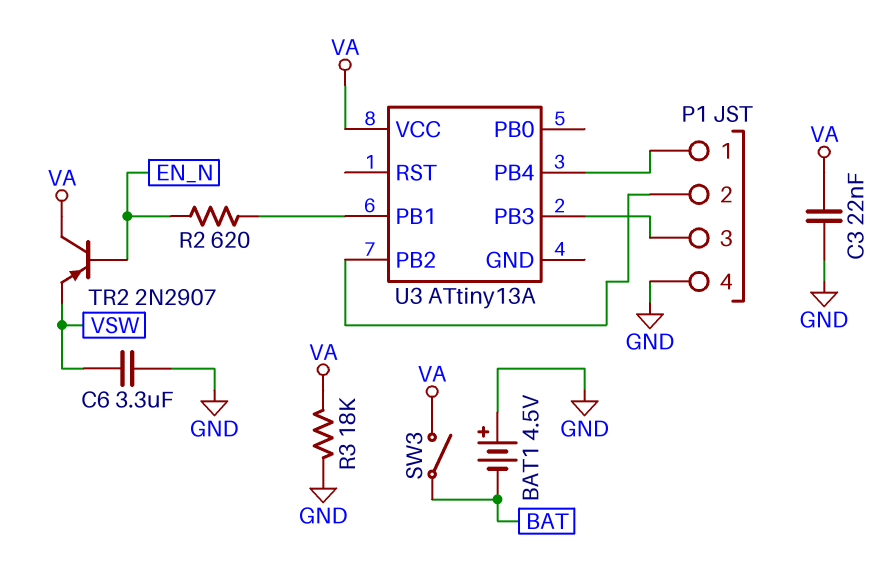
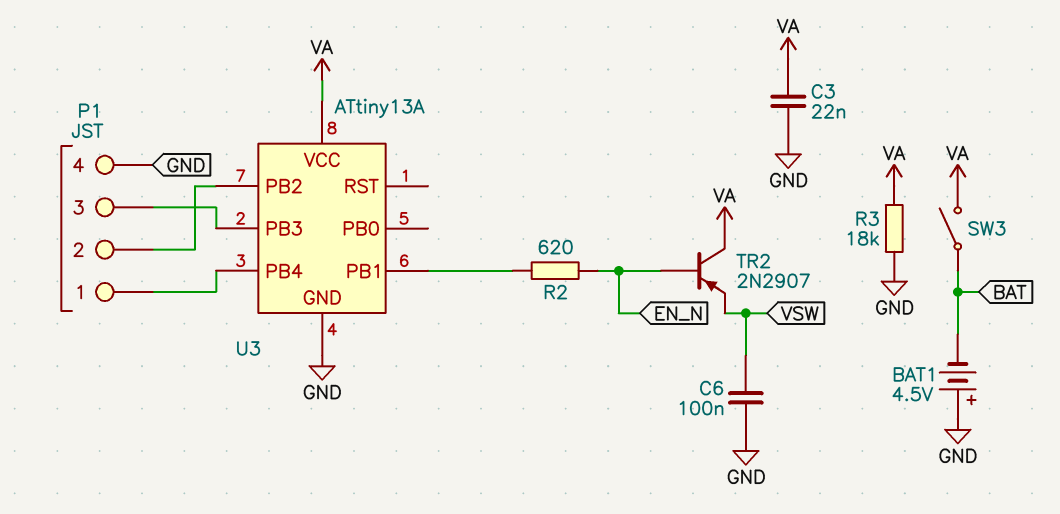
C6: 3.3uF (GND, VSW) -> 100nF (GND, VSW)
U3 pin GND: none -> GND

